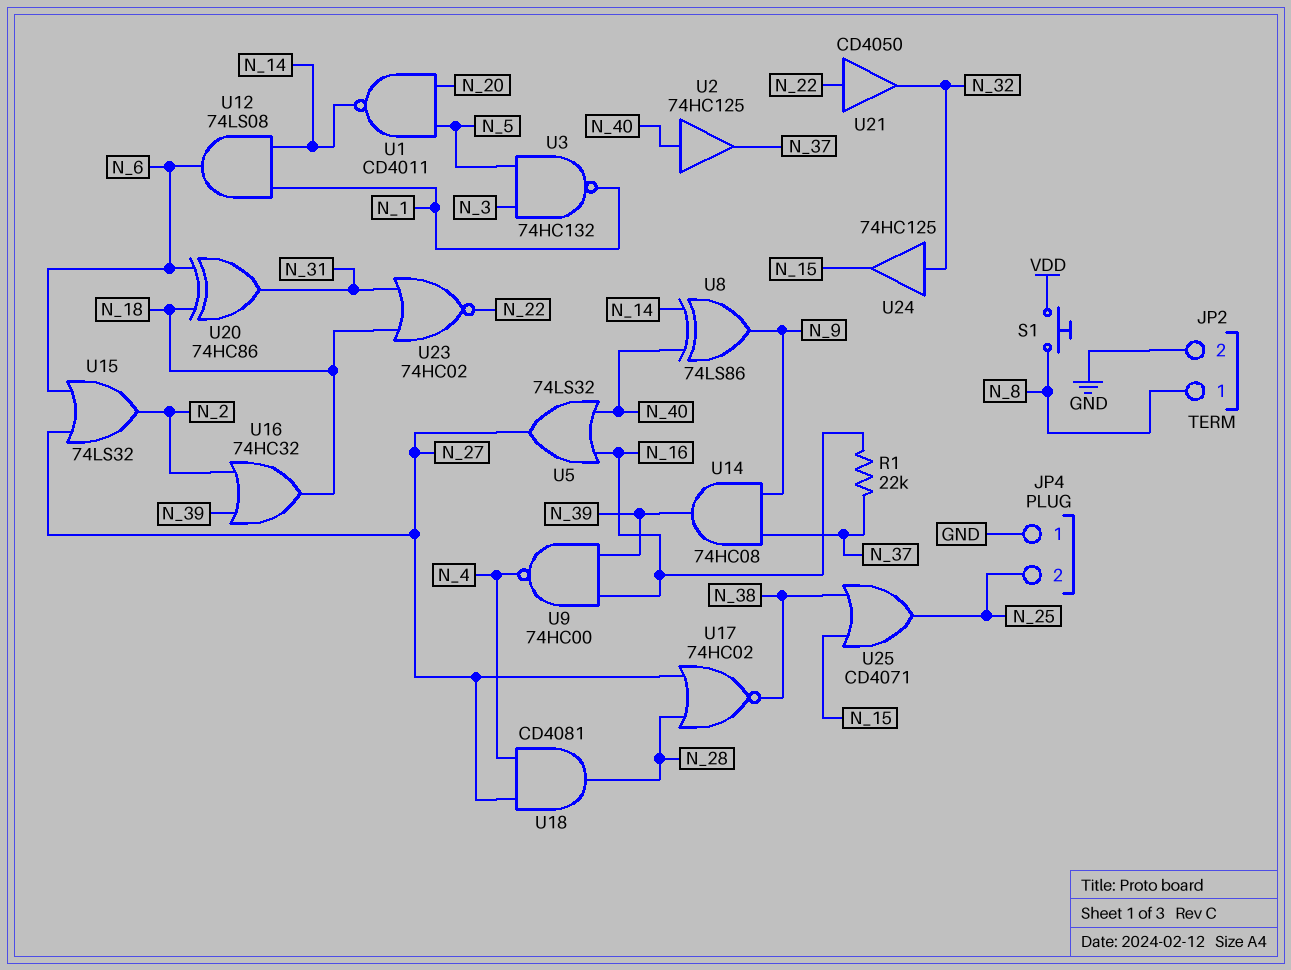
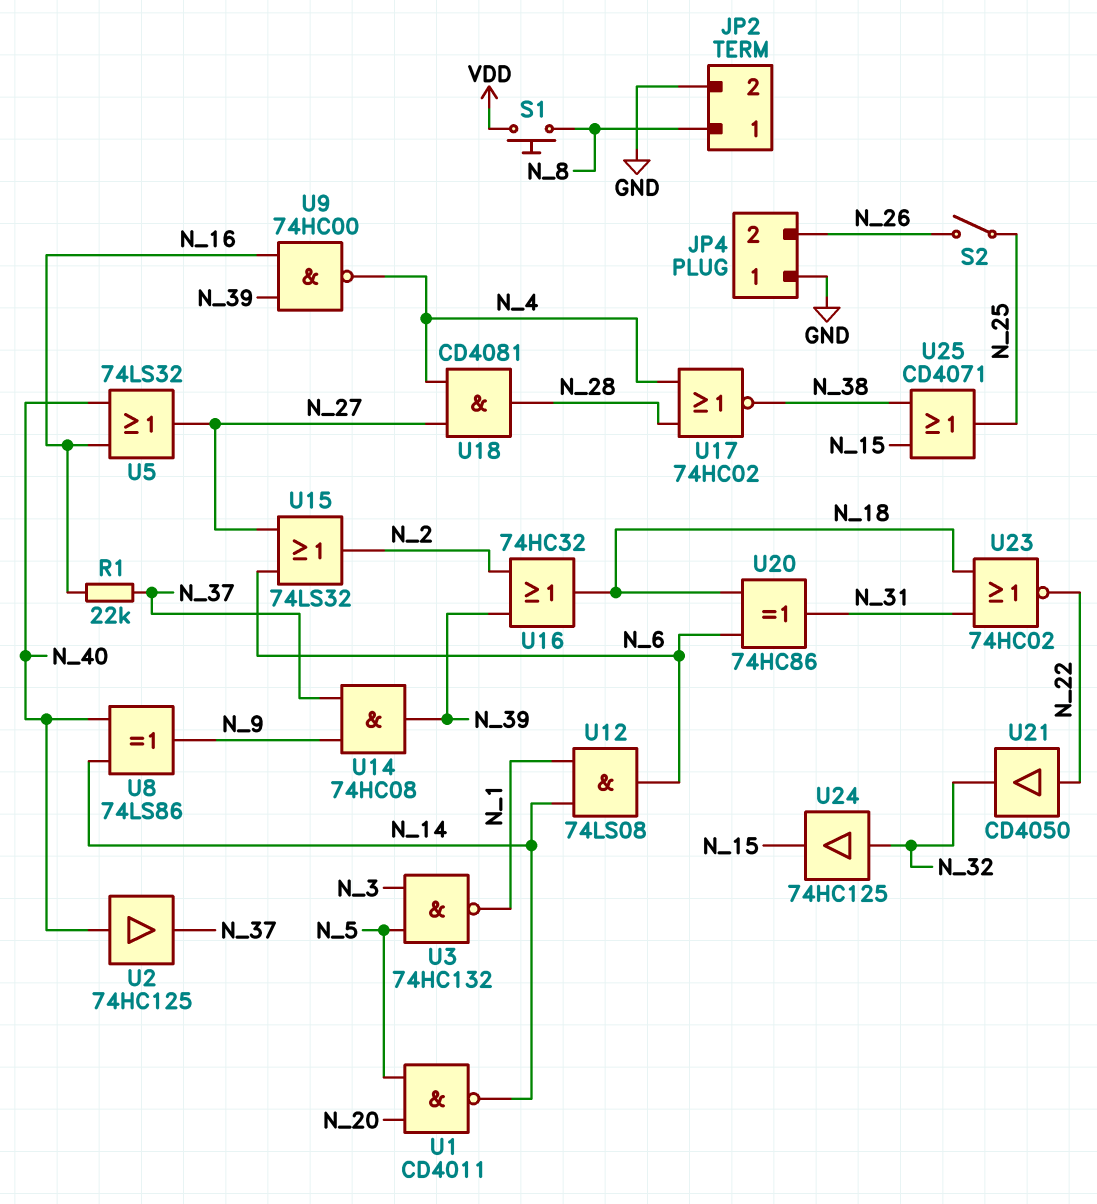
JP4 pin 2: N_25 -> N_26
S2: none -> switch (N_25, N_26)
U17: NOR 74HC02 (in N_27, in N_28, out N_38) -> NOR 74HC02 (in N_4, in N_28, out N_38)

